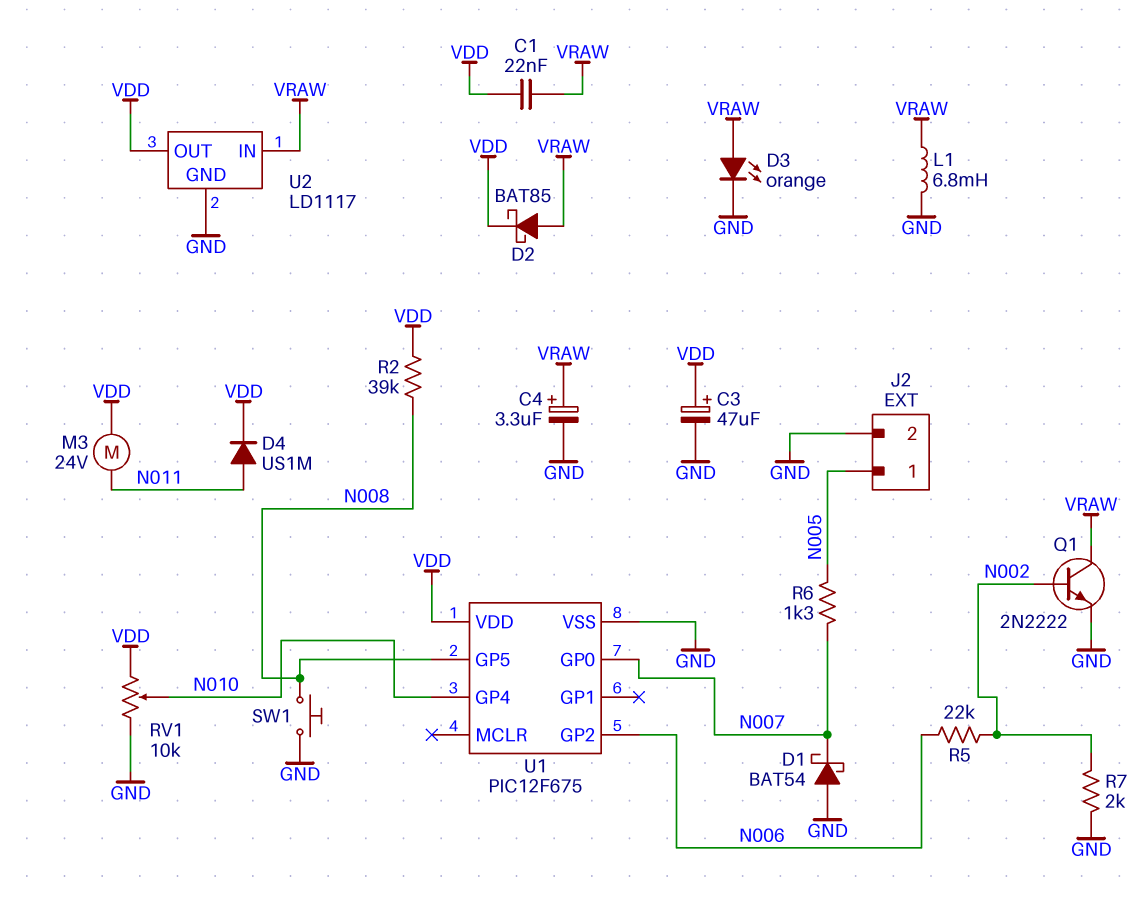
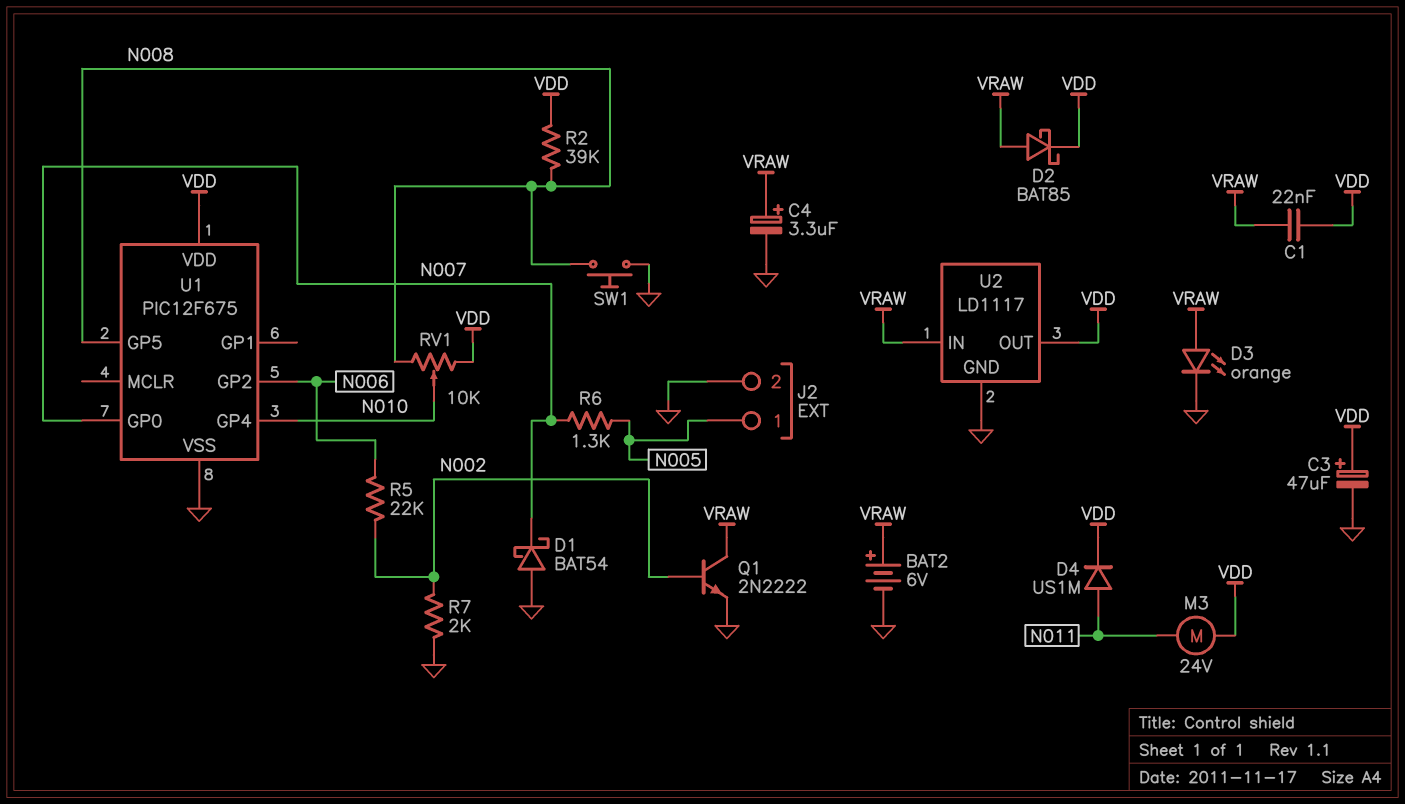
BAT2: none -> 6V (plus VRAW, minus GND)
L1: 6.8mH (GND, VRAW) -> none
RV1: 10k (GND, VDD, wiper N010) -> 10k (N008, VDD, wiper N010)

